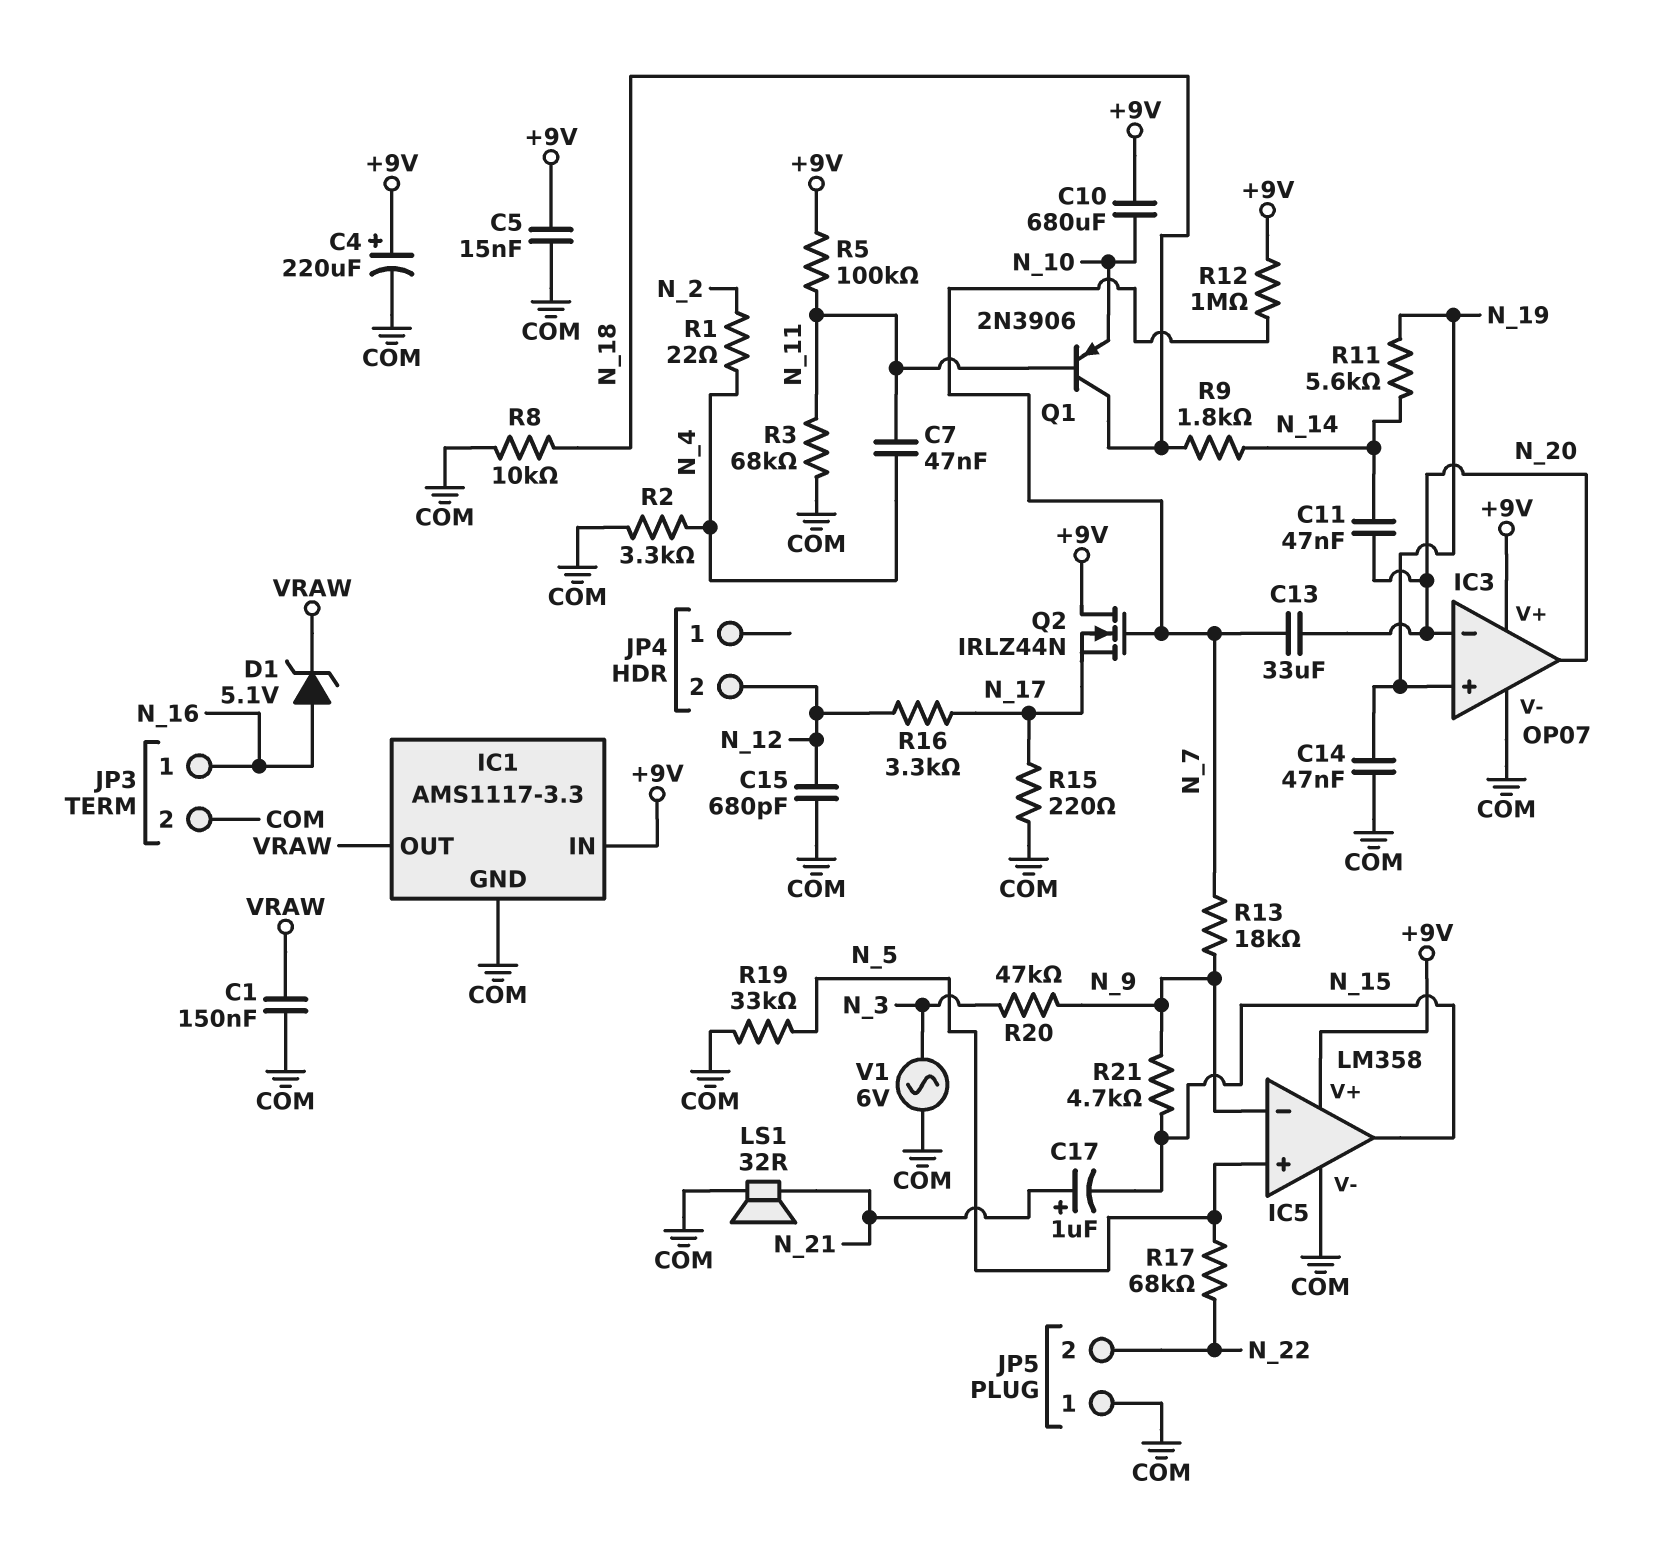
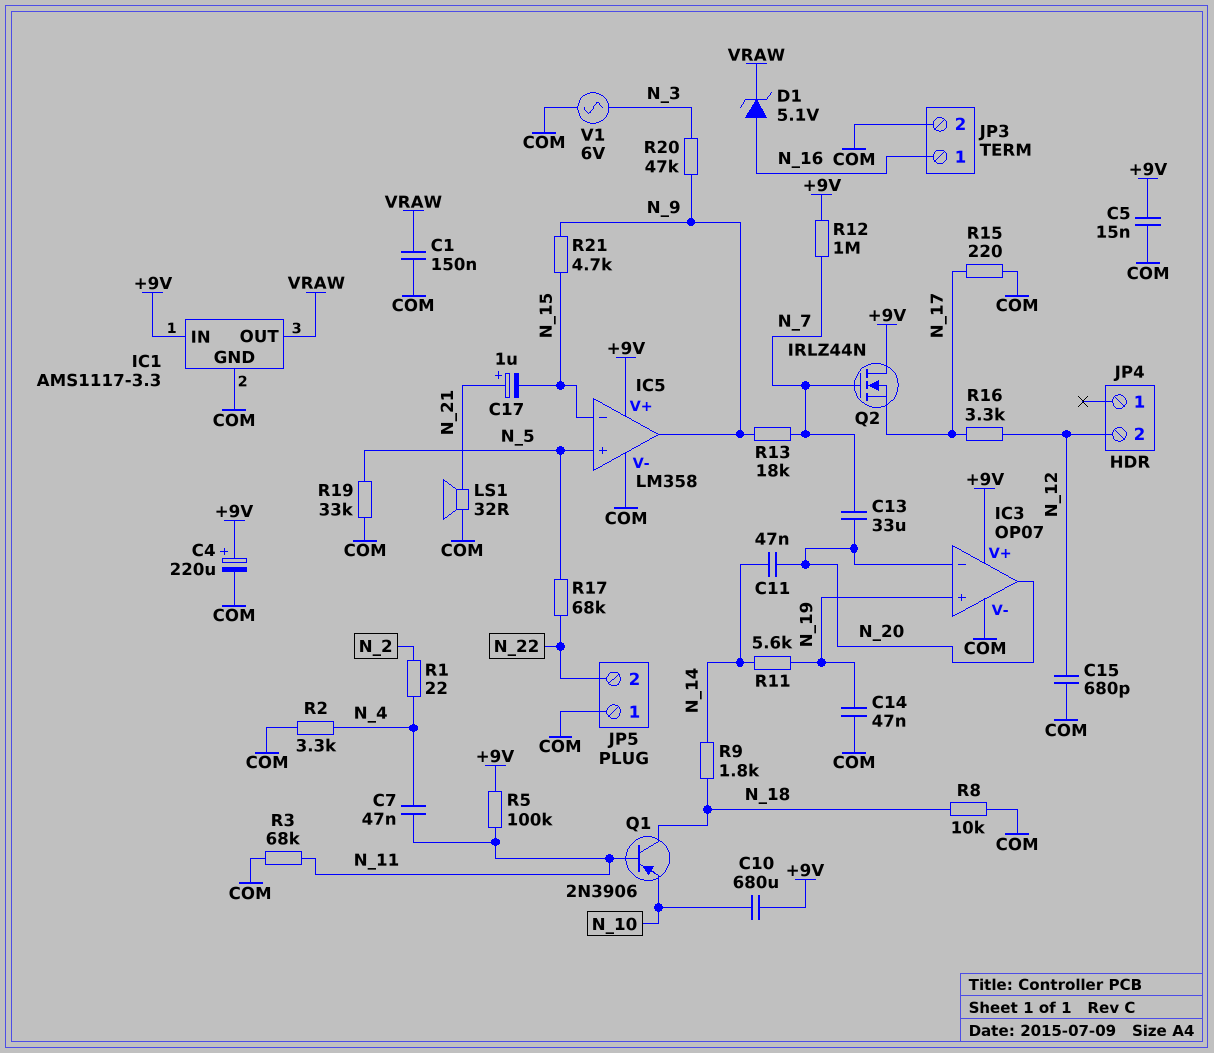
IC5 pin in-: N_9 -> N_15
IC5 pin out: N_15 -> N_9

